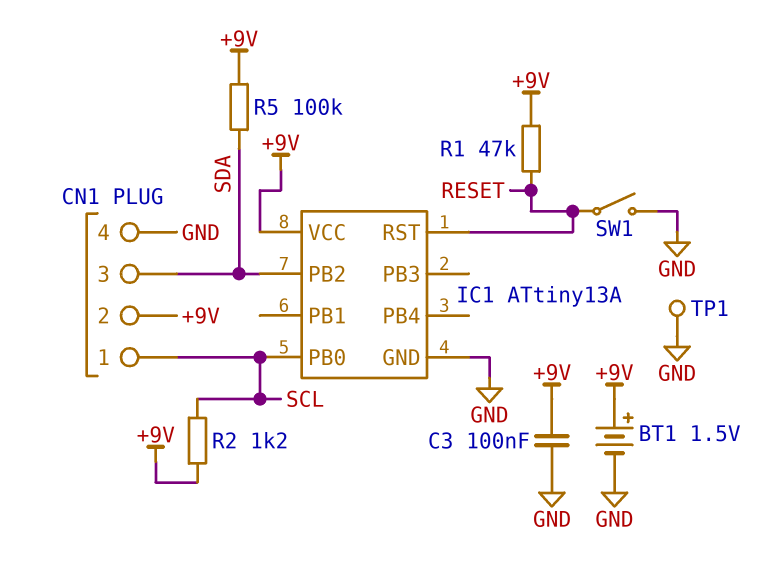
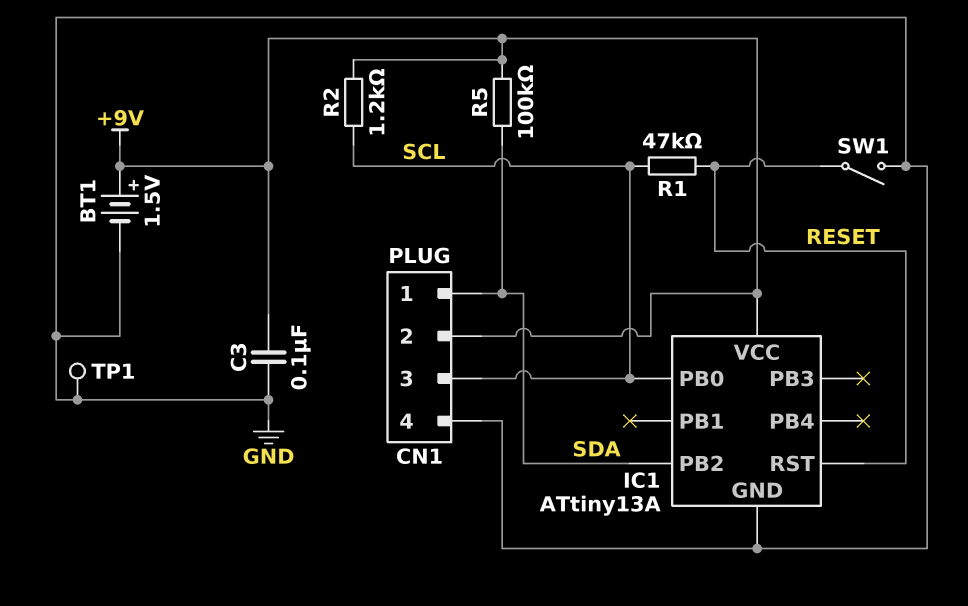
CN1 pin 1: SCL -> SDA
CN1 pin 3: SDA -> SCL
R1: 47k (+9V, RESET) -> 47k (RESET, SCL)

